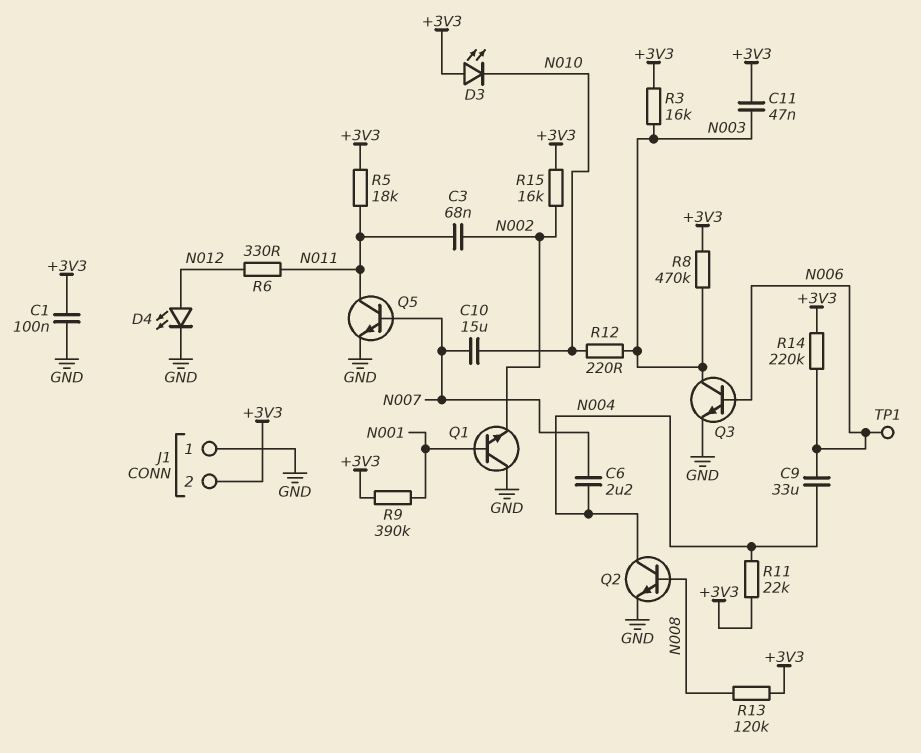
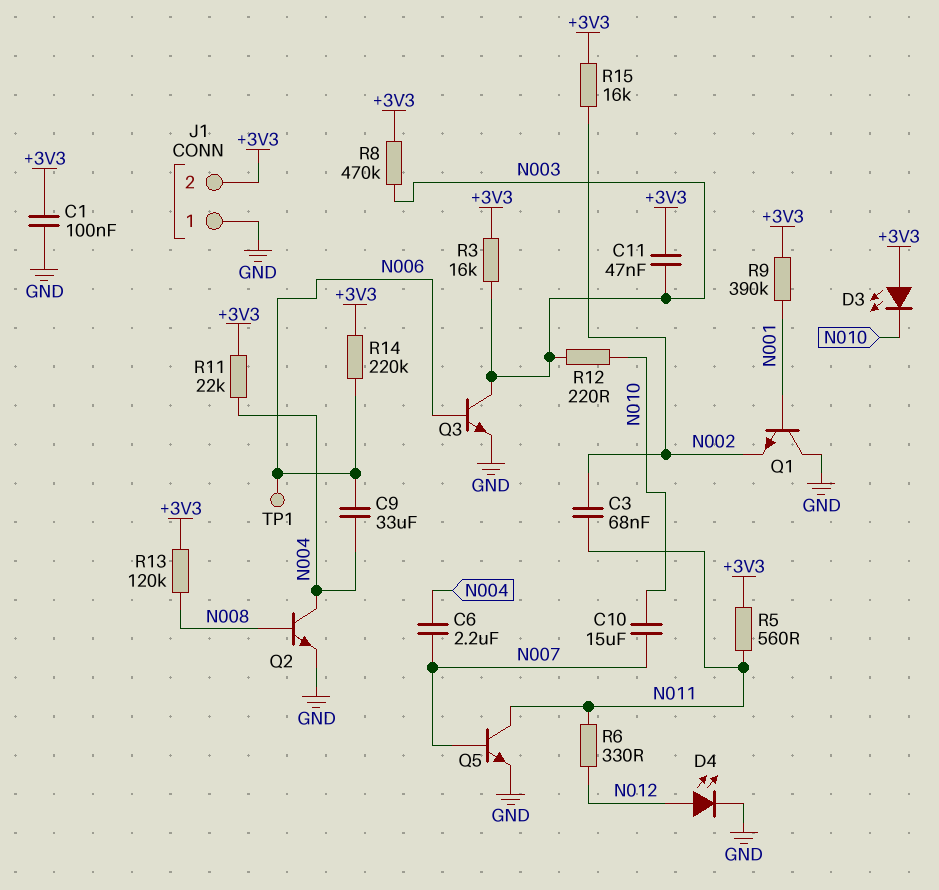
R5: 18k (+3V3, N011) -> 560 (+3V3, N011)

